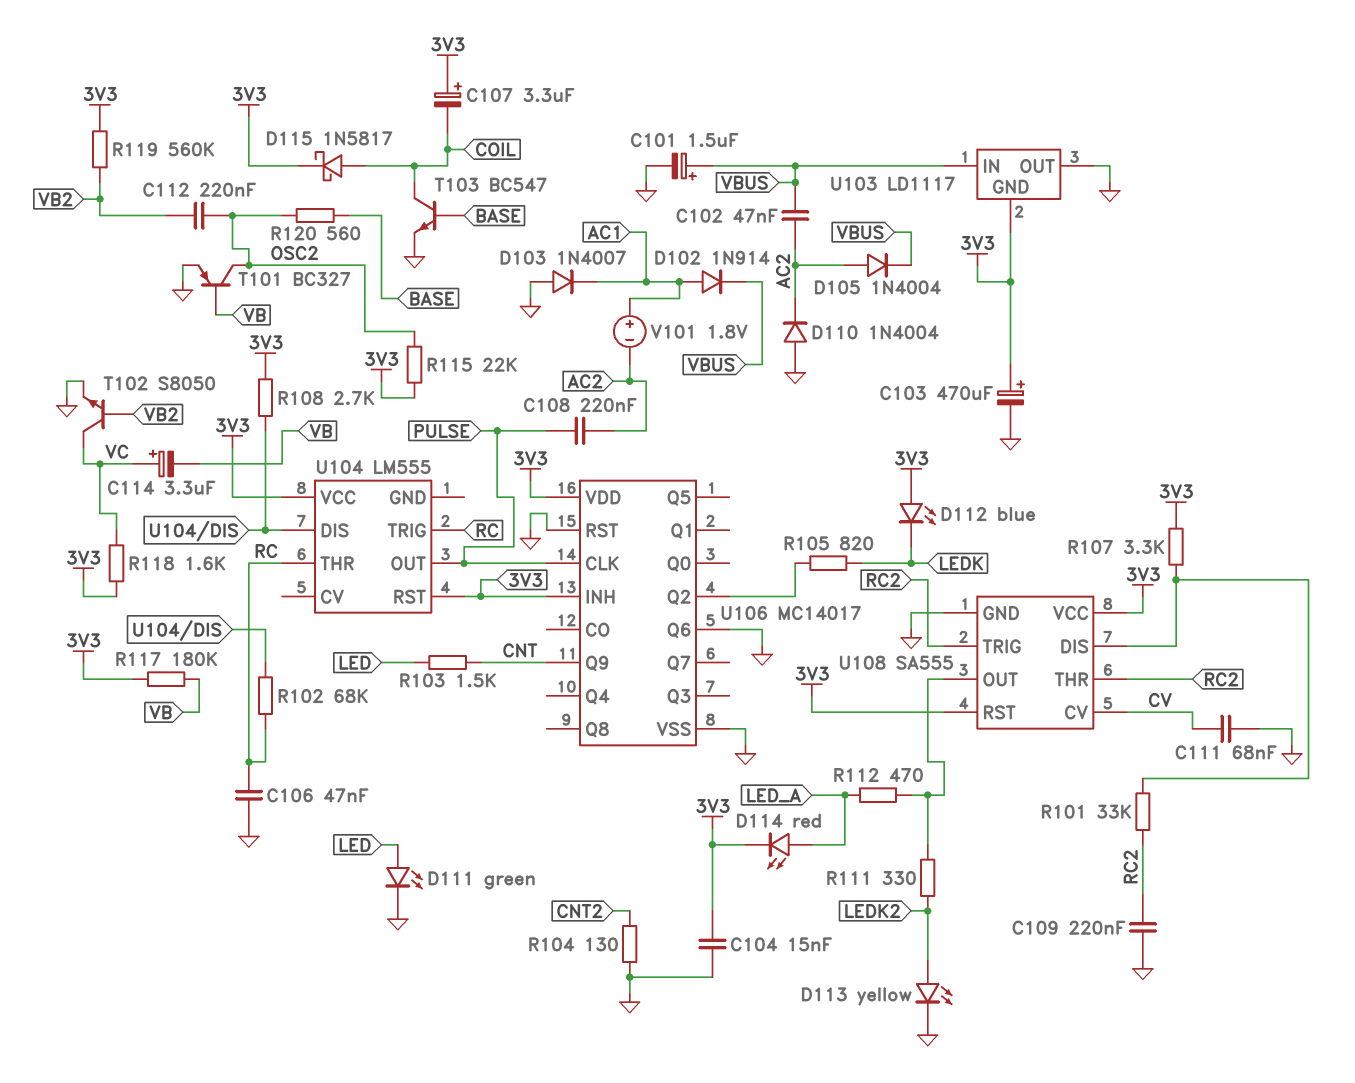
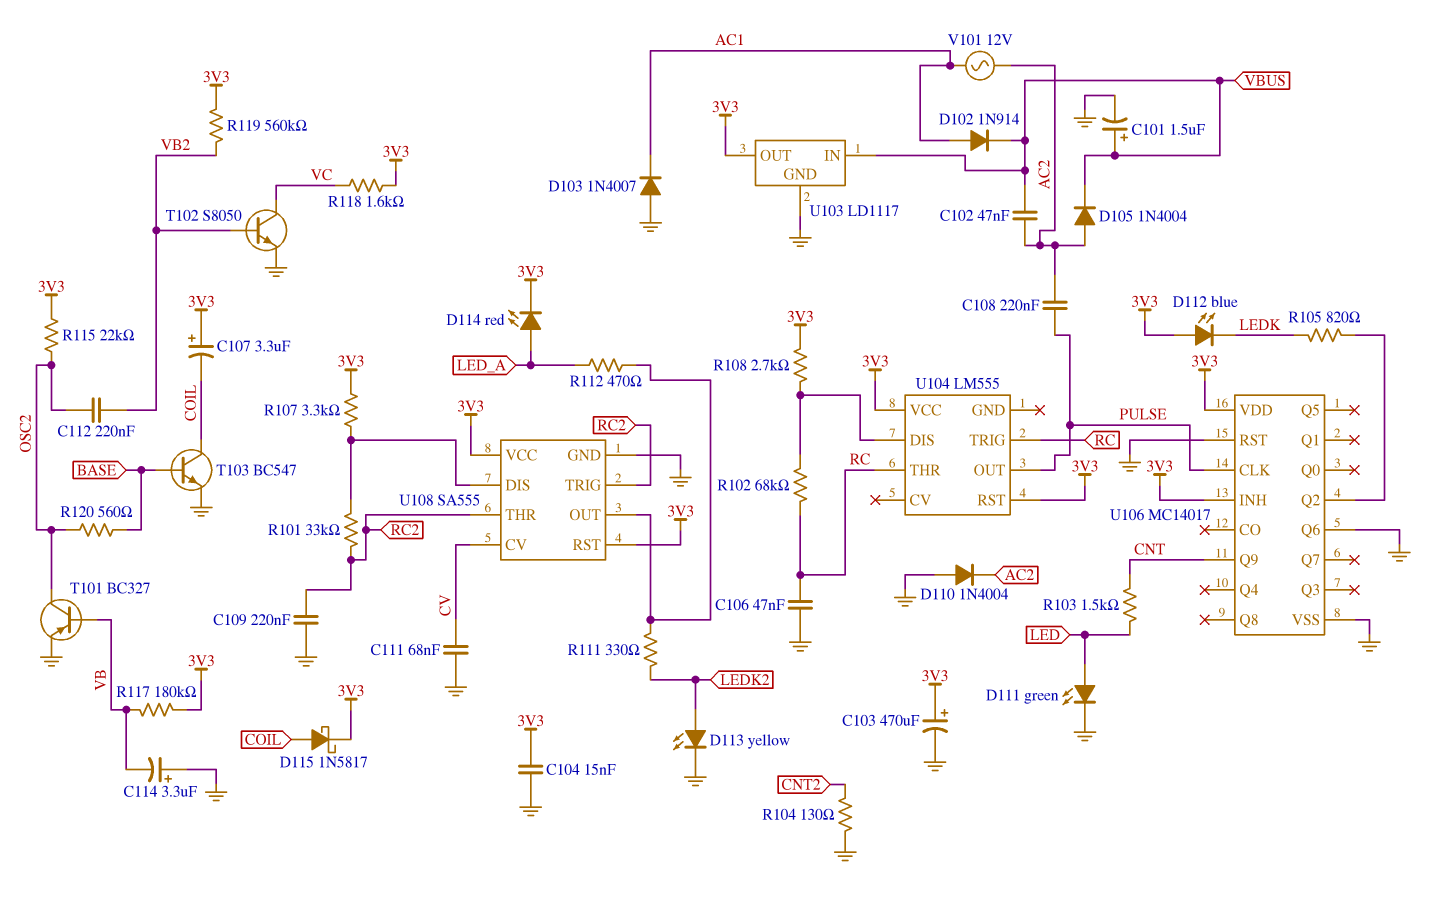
C114: 3.3uF (plus VC, minus VB) -> 3.3uF (plus GND, minus VB)
U103 pin GND: 3V3 -> GND
U103 pin OUT: GND -> 3V3
V101: 1.8V (plus AC1, minus AC2) -> AC 12V (AC1, AC2)

